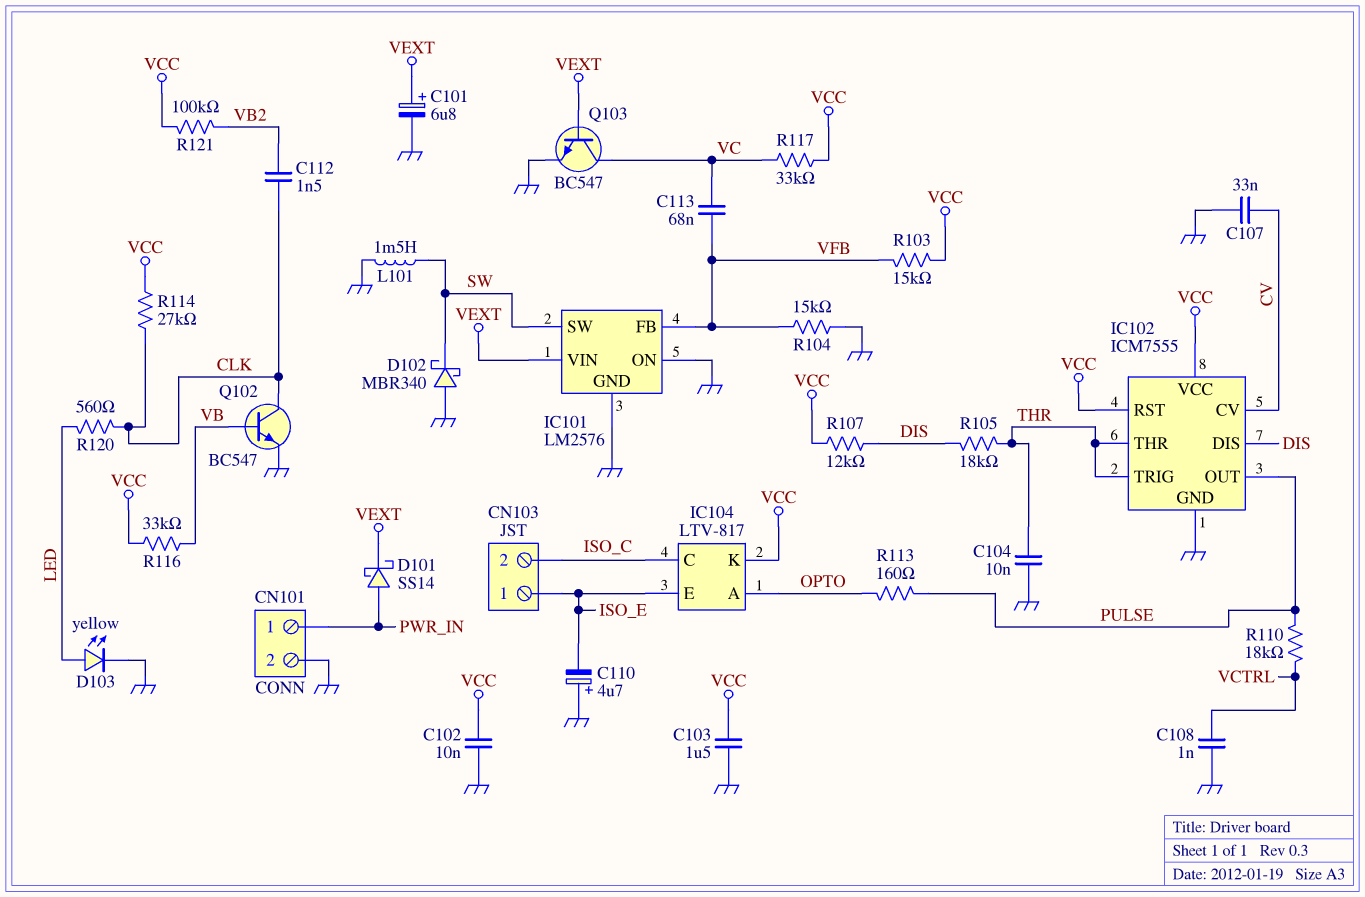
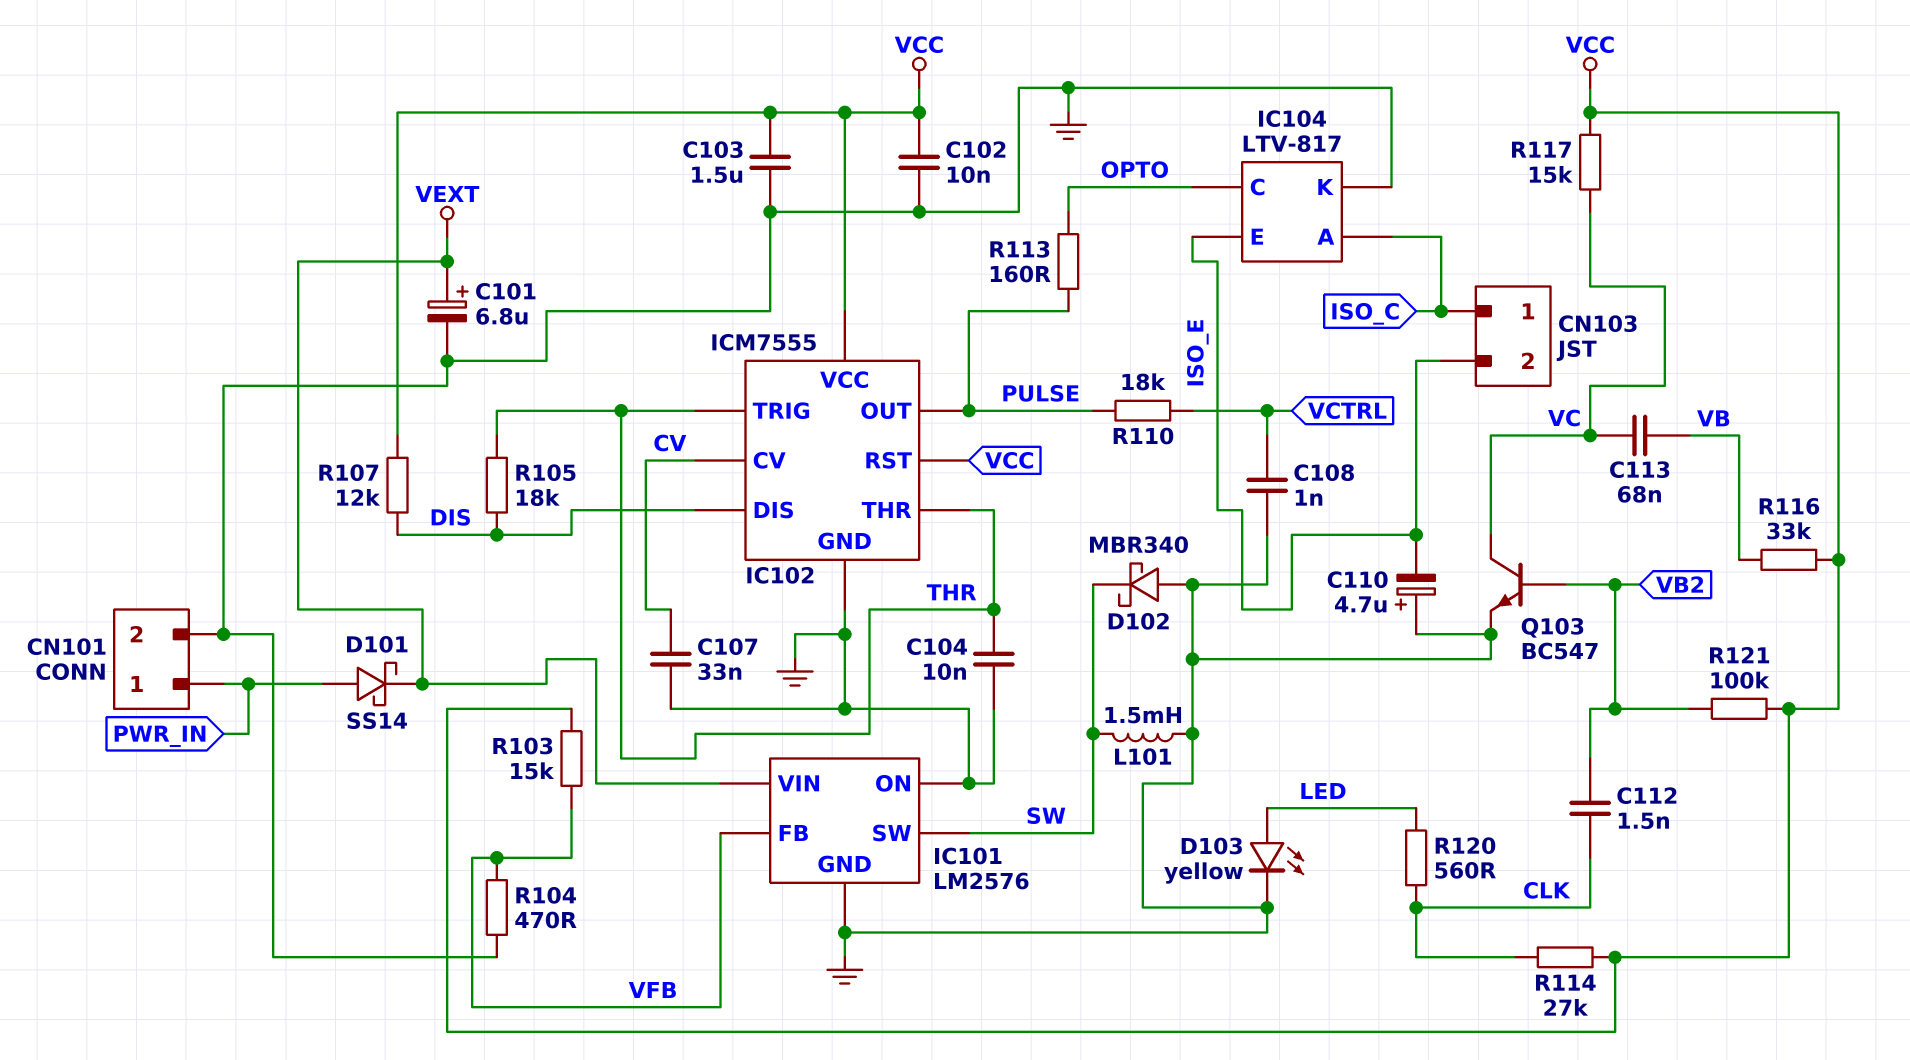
C113: 68nF (VC, VFB) -> 68nF (VB, VC)
CN103 pin 1: ISO_E -> ISO_C
CN103 pin 2: ISO_C -> ISO_E
IC104 pin A: OPTO -> ISO_C
IC104 pin C: ISO_C -> OPTO
IC104 pin K: VCC -> GND
Q102: NPN BC547 (B VB, C CLK, E GND) -> none
Q103: NPN BC547 (B VEXT, C VC, E GND) -> NPN BC547 (B VB2, C VC, E GND)
R104: 15k (GND, VFB) -> 470 (GND, VFB)
R117: 33k (VC, VCC) -> 15k (VC, VCC)

